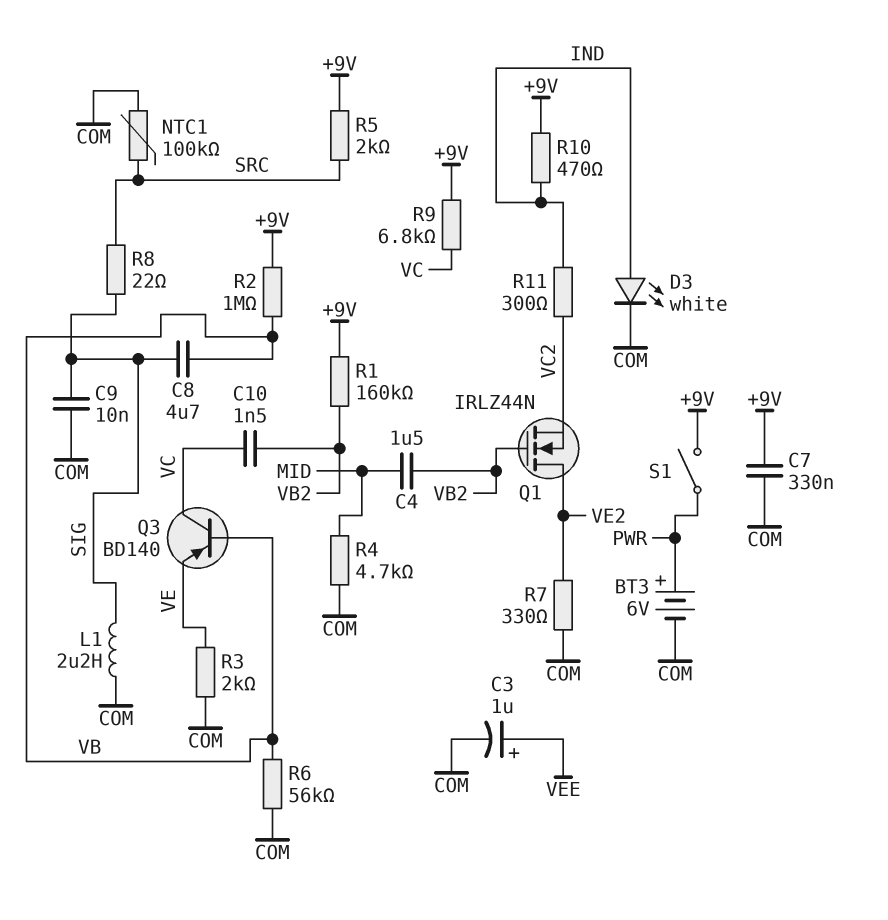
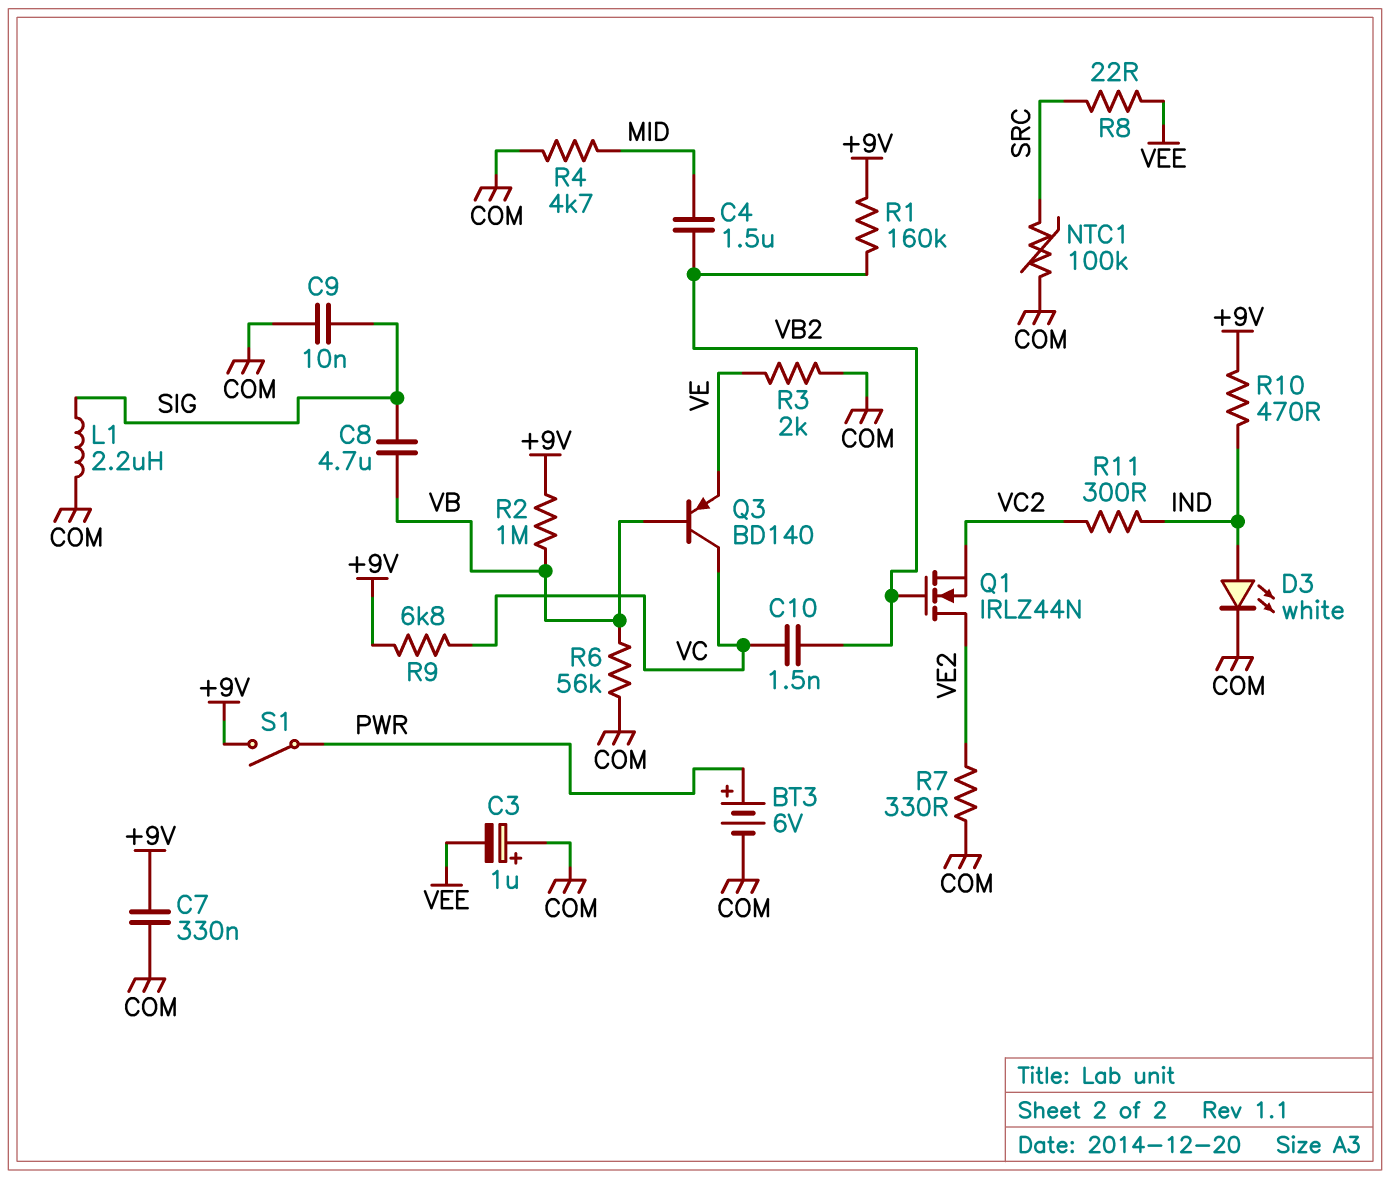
C3: 1uF (plus VEE, minus COM) -> 1uF (plus COM, minus VEE)
R5: 2k (+9V, SRC) -> none
R8: 22 (SIG, SRC) -> 22 (SRC, VEE)

